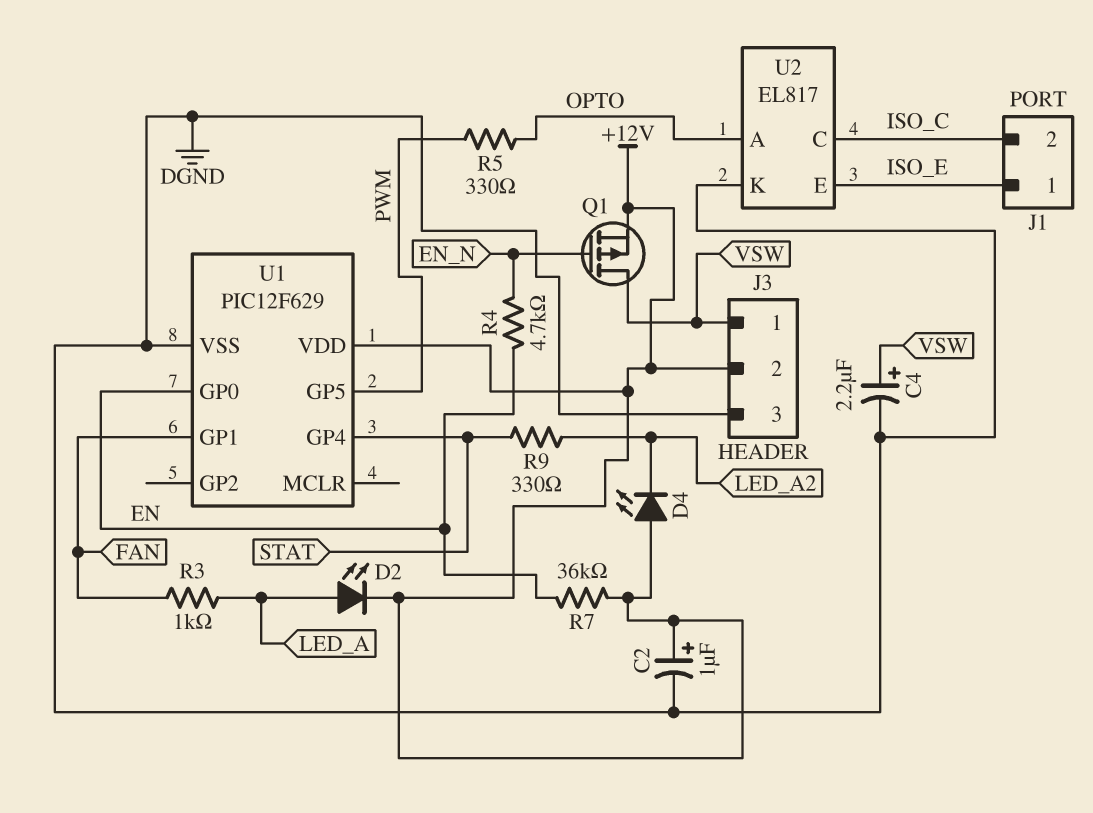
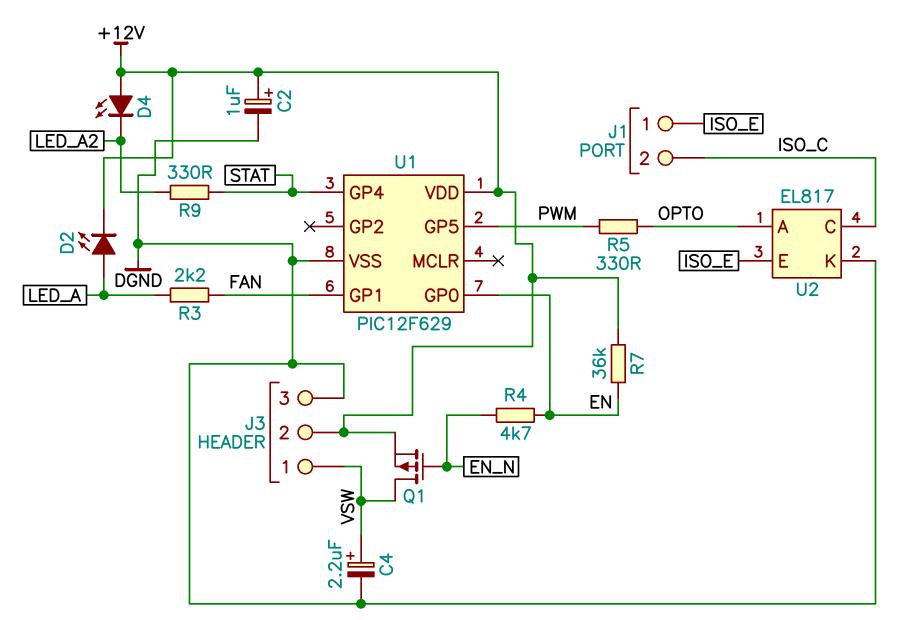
R3: 1k (FAN, LED_A) -> 2.2k (FAN, LED_A)

